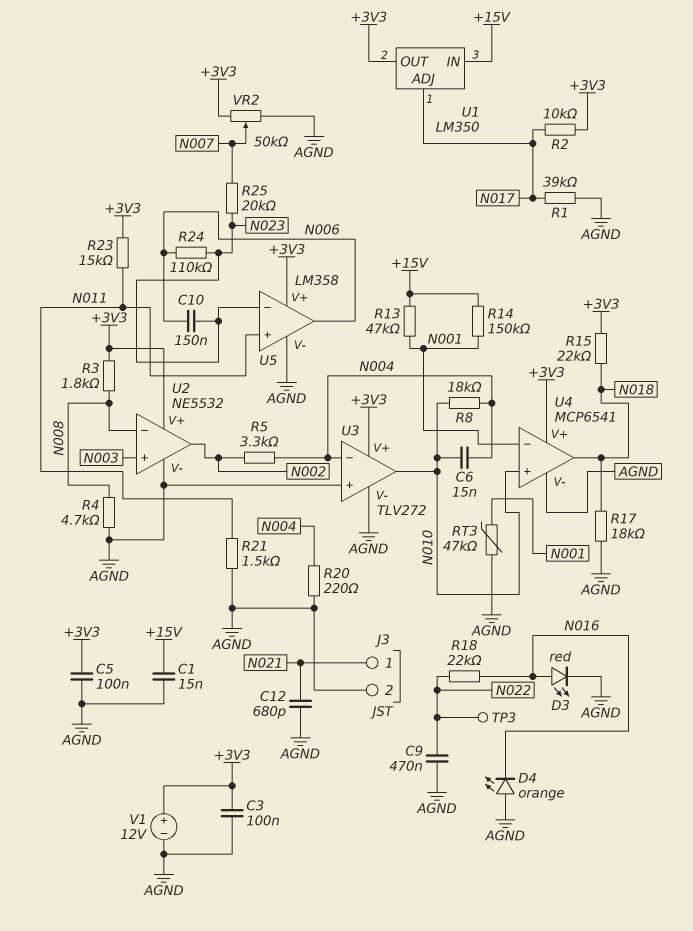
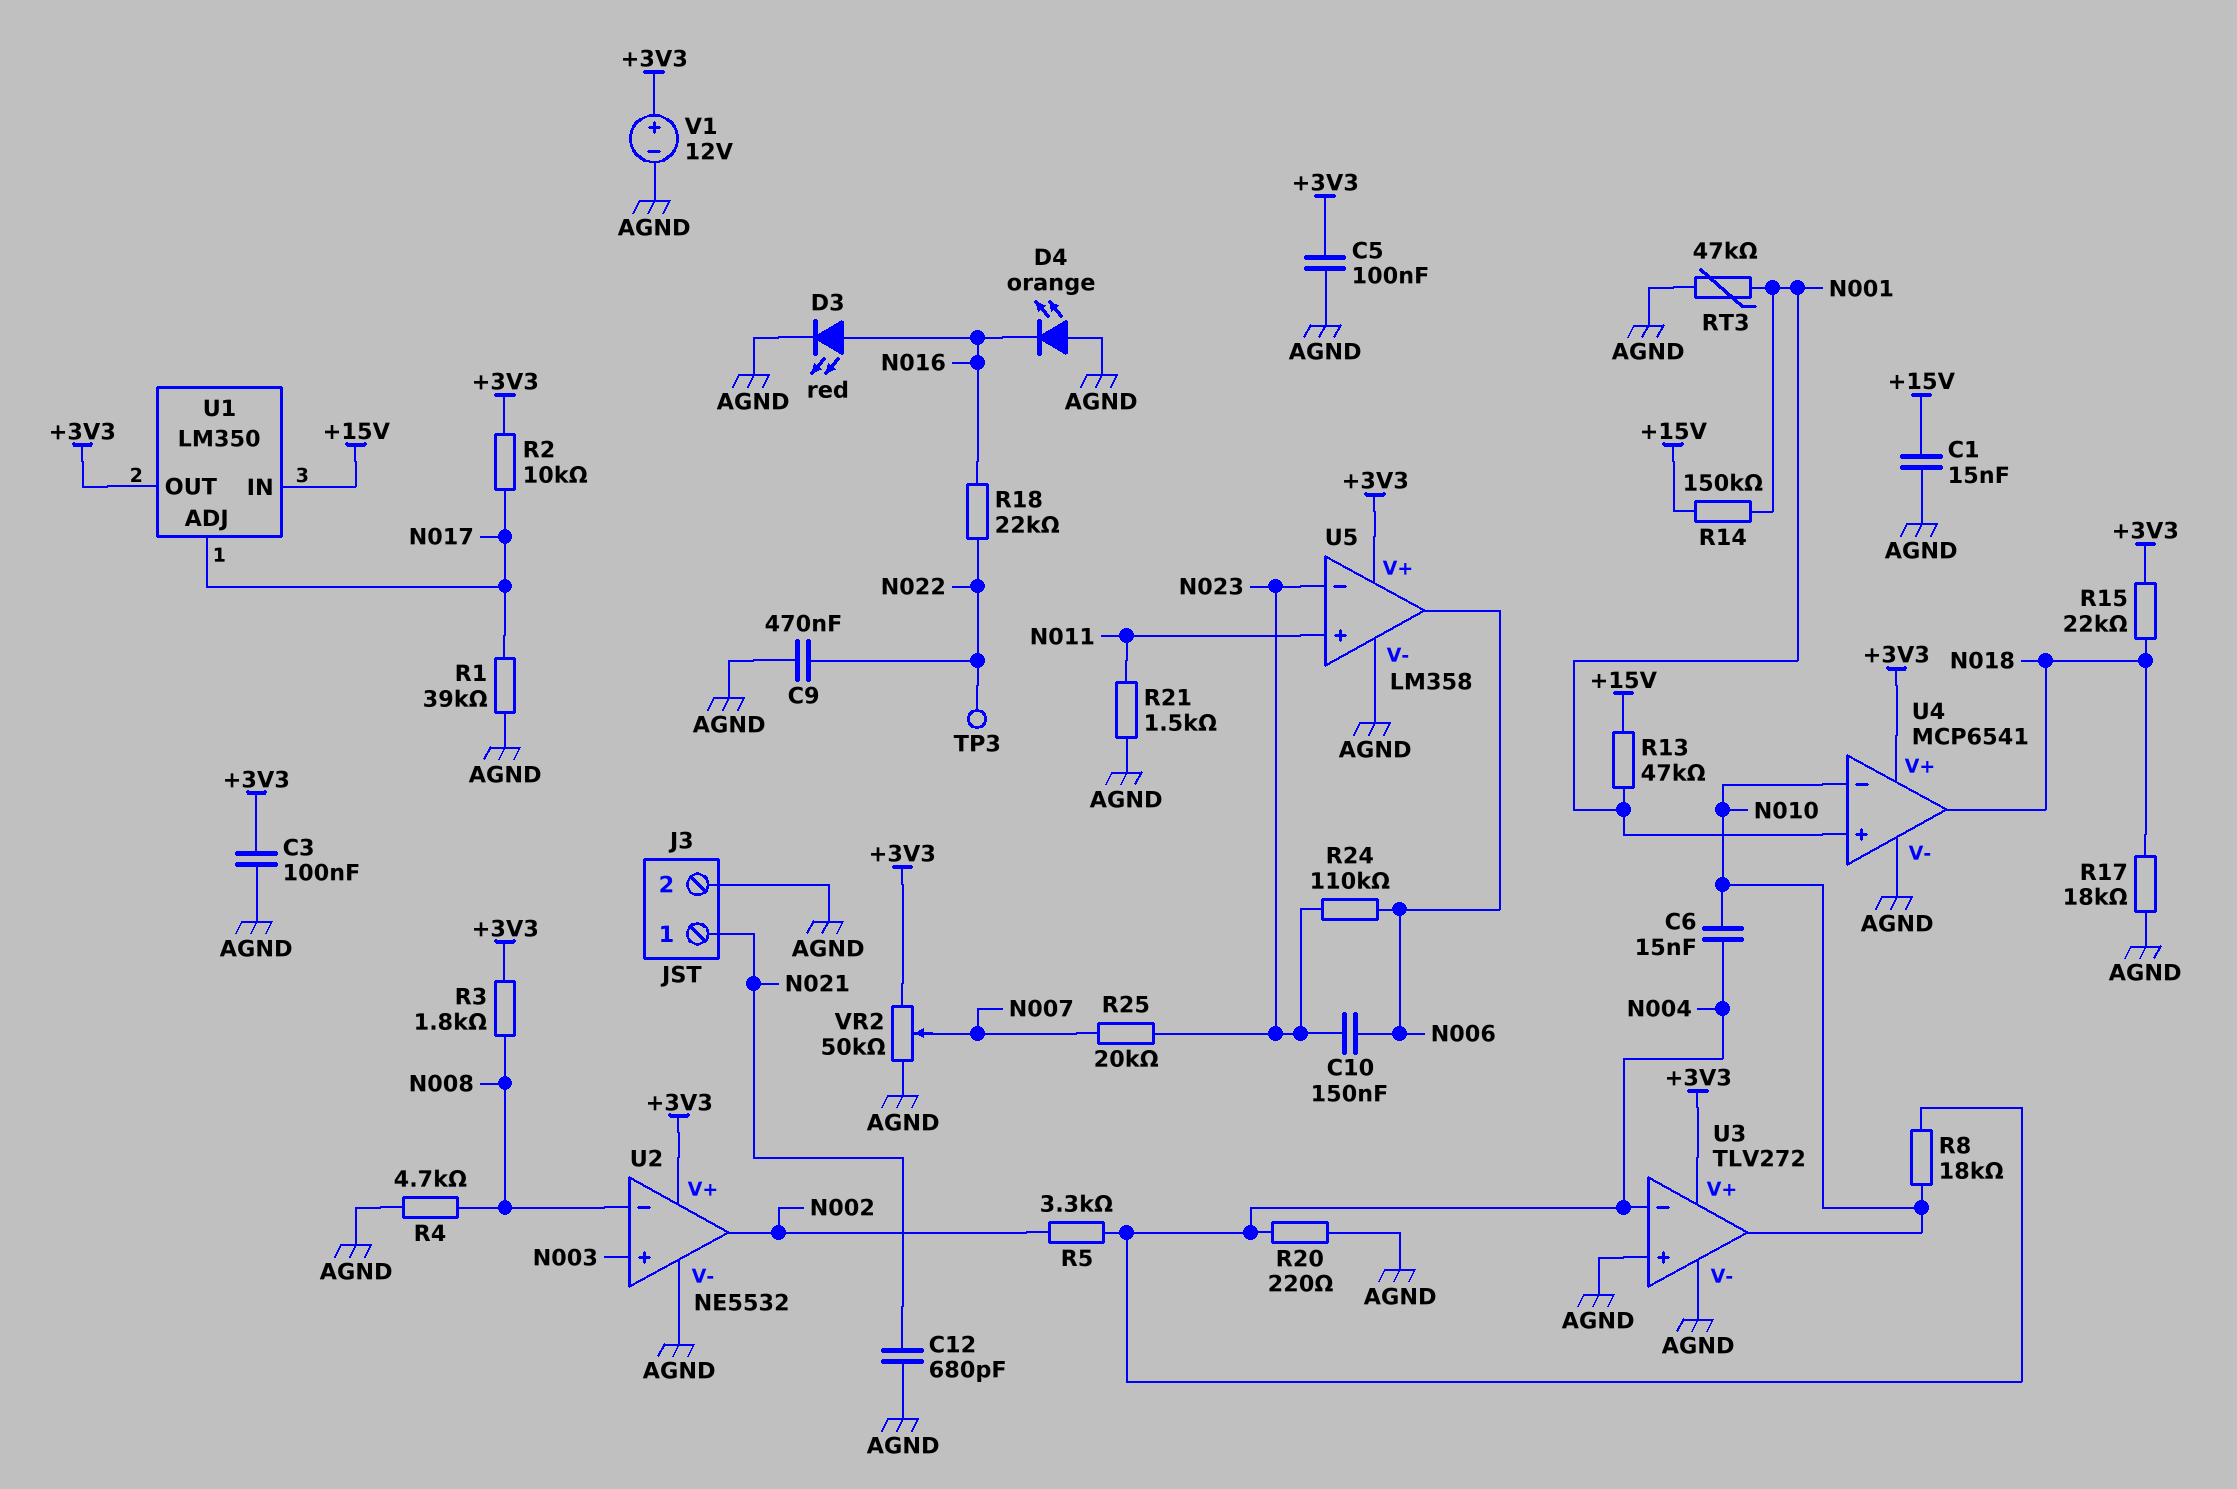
R23: 15k (+3V3, N011) -> none
U4 pin in+: N010 -> N001
U4 pin in-: N001 -> N010

